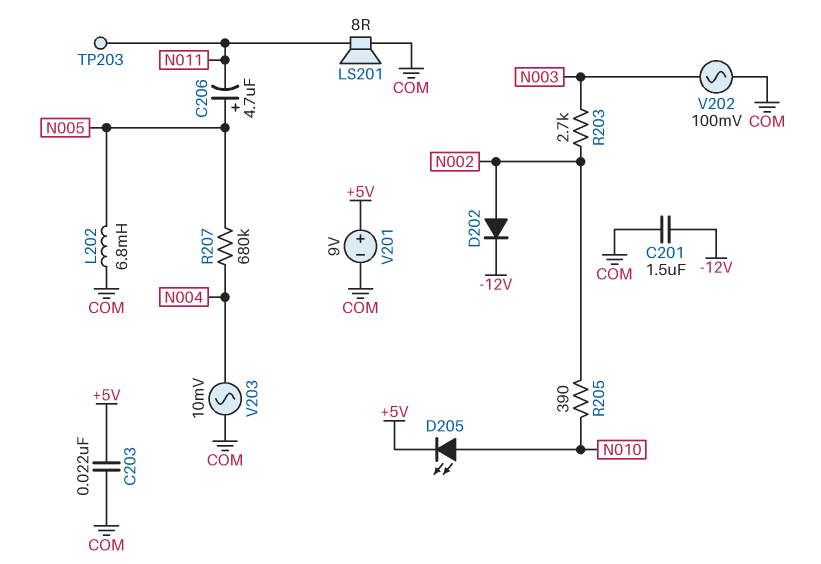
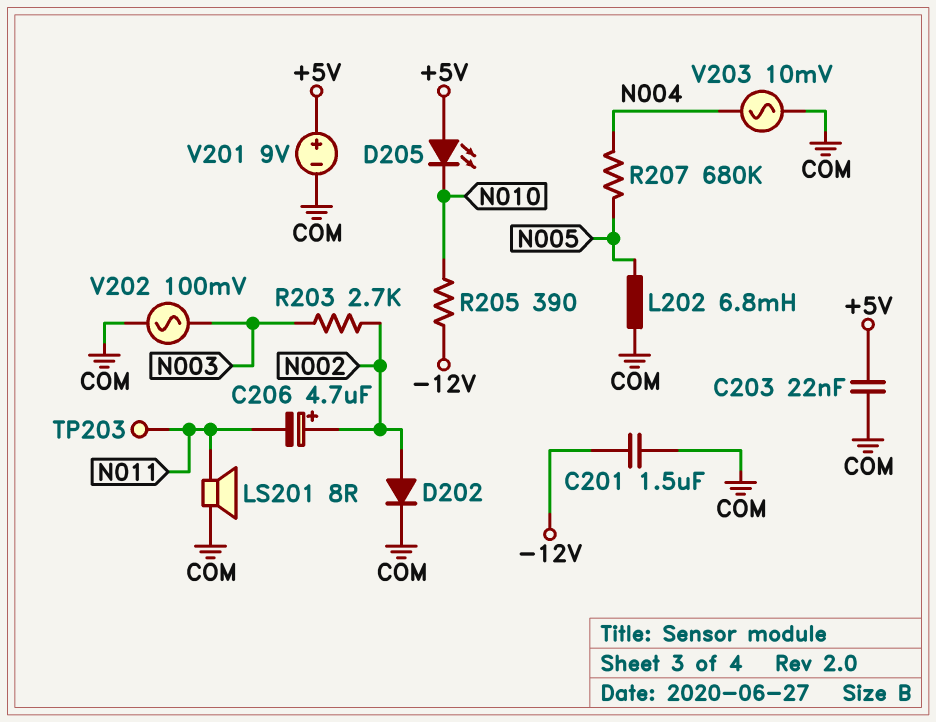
C206: 4.7uF (plus N005, minus N011) -> 4.7uF (plus N002, minus N011)
D202: diode (A N002, K -12V) -> diode (A N002, K COM)
D205: LED (A N010, K +5V) -> LED (A +5V, K N010)
R205: 390 (N002, N010) -> 390 (-12V, N010)

